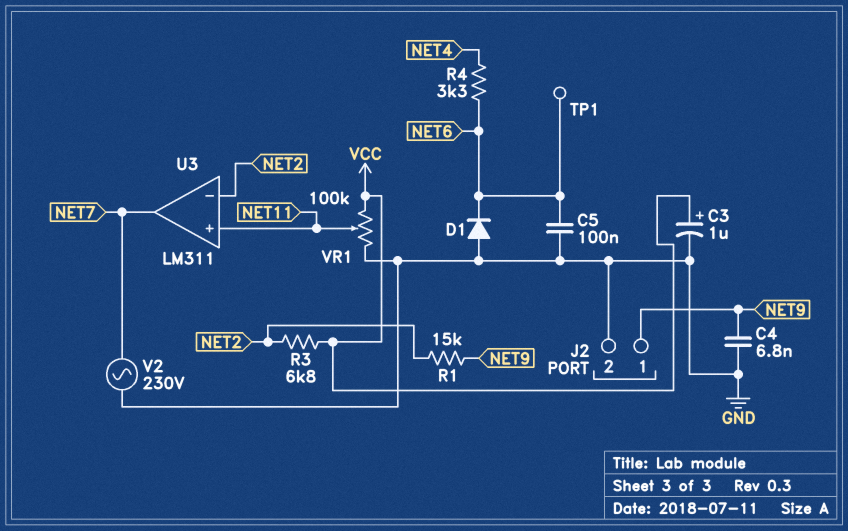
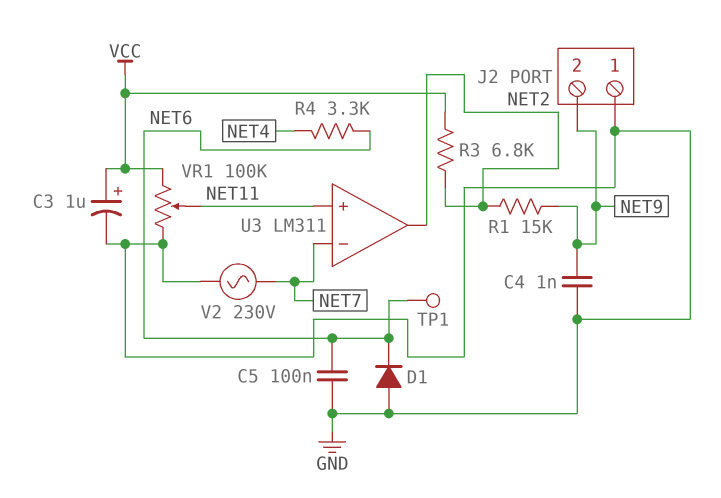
C4: 6.8nF (GND, NET9) -> 1nF (GND, NET9)
J2 pin 1: NET9 -> GND
J2 pin 2: GND -> NET9
U3 pin in-: NET2 -> NET7
U3 pin out: NET7 -> NET2

